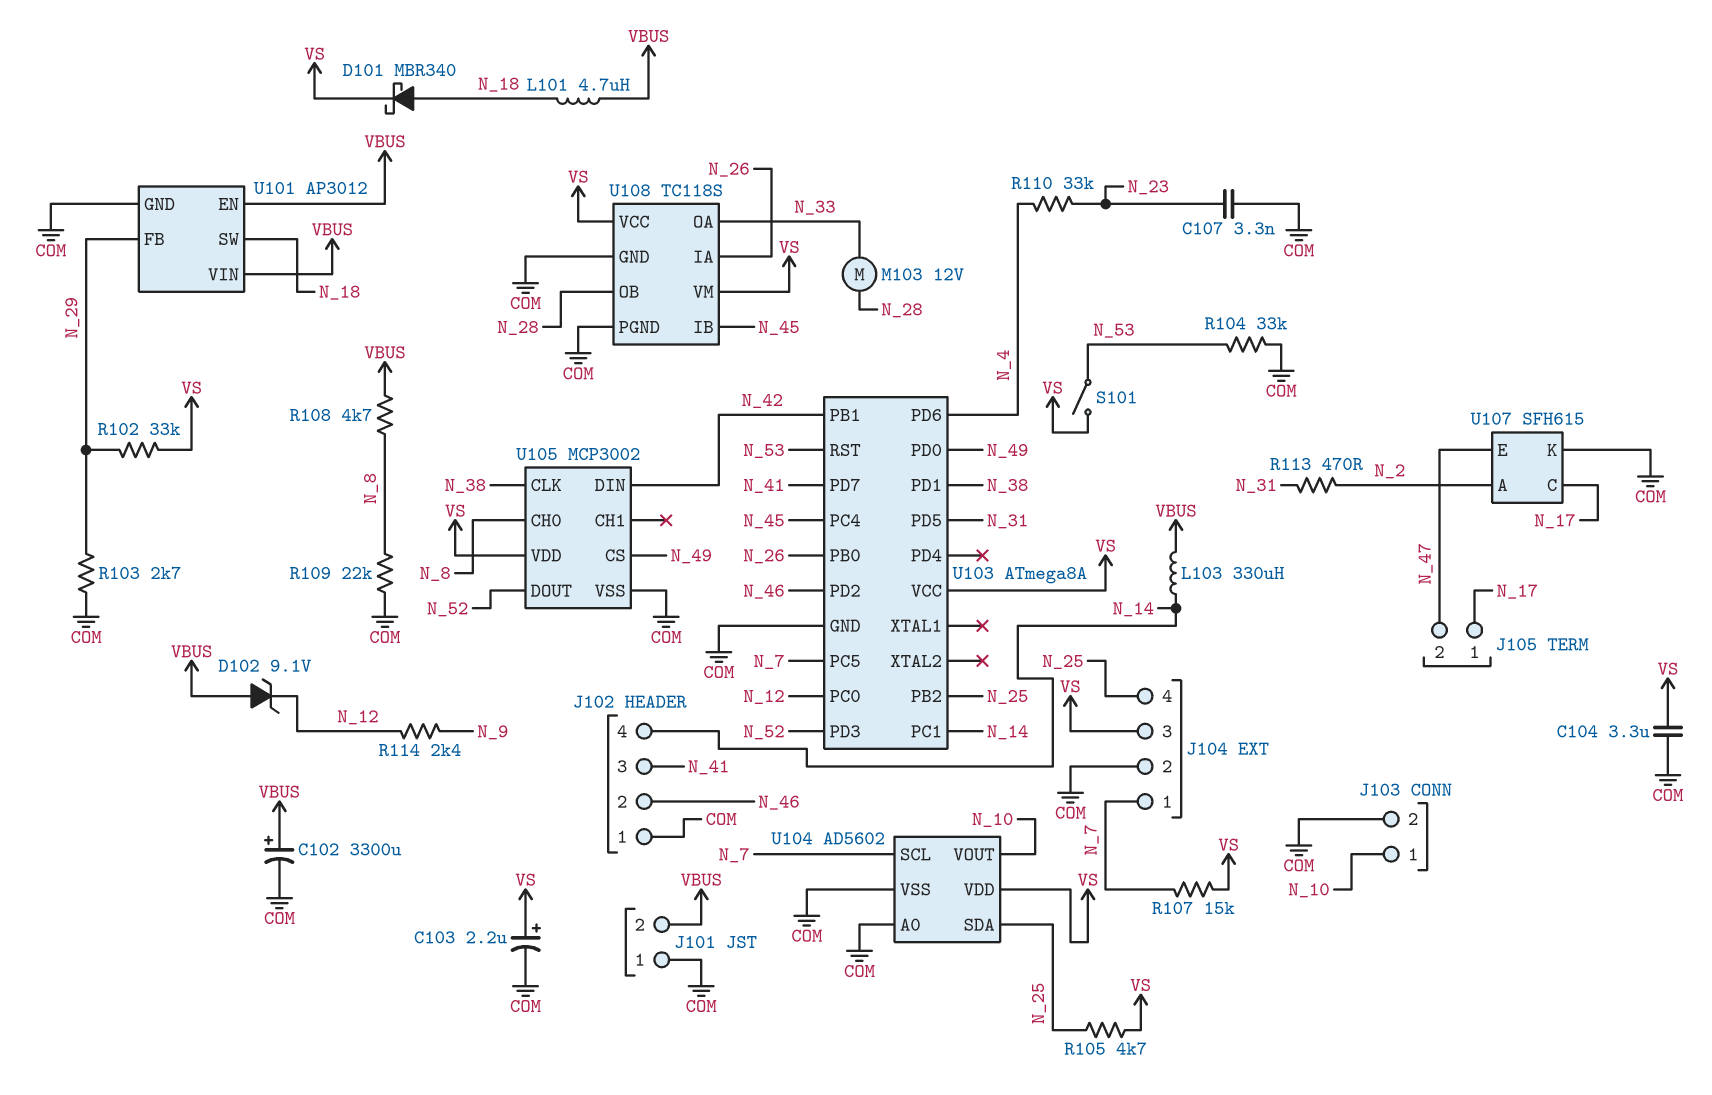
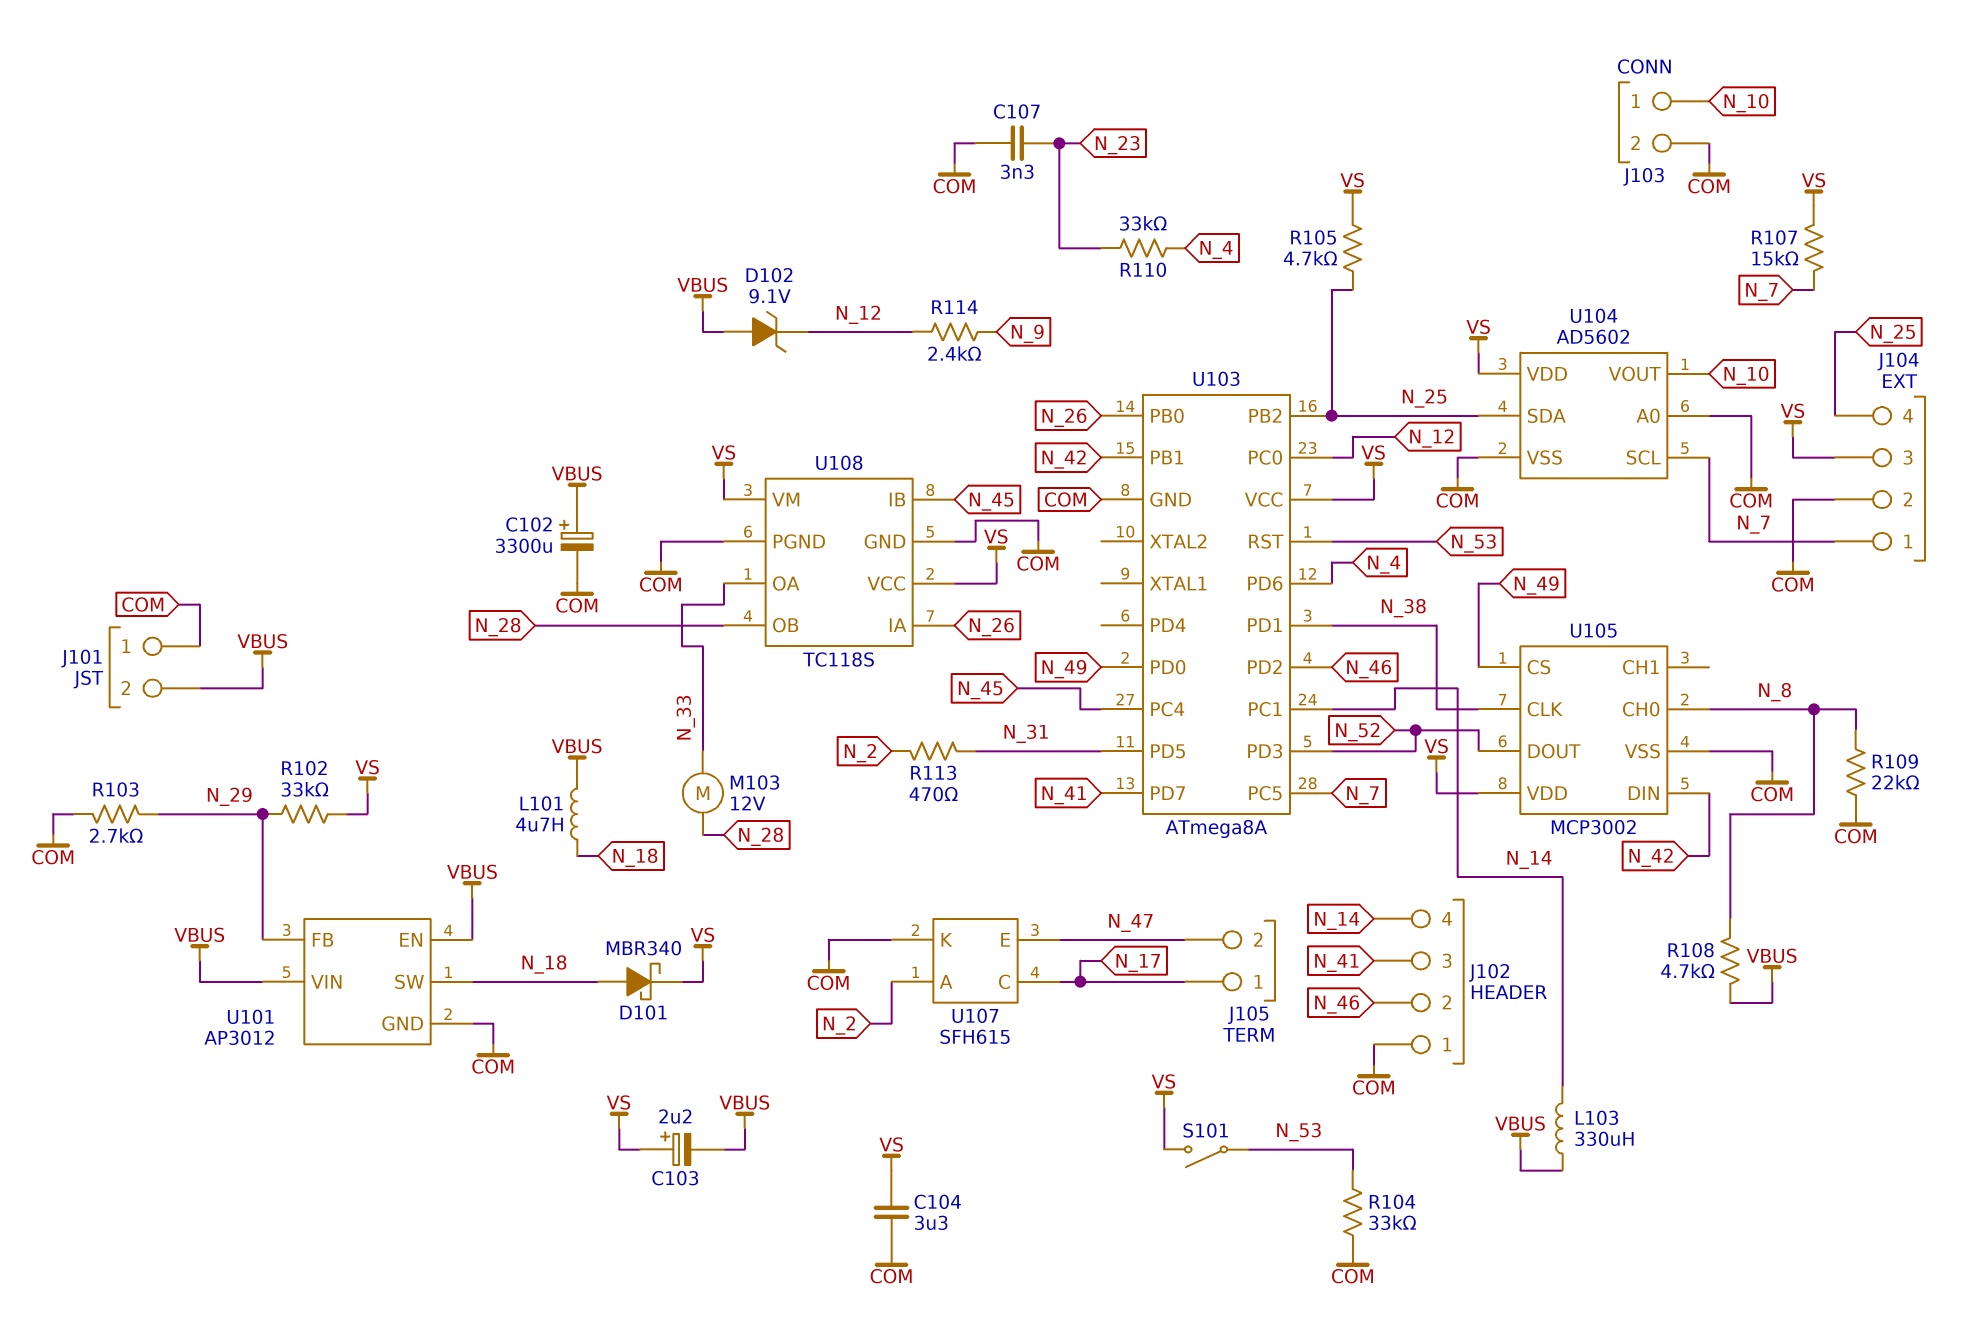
C103: 2.2uF (plus VS, minus COM) -> 2.2uF (plus VS, minus VBUS)

